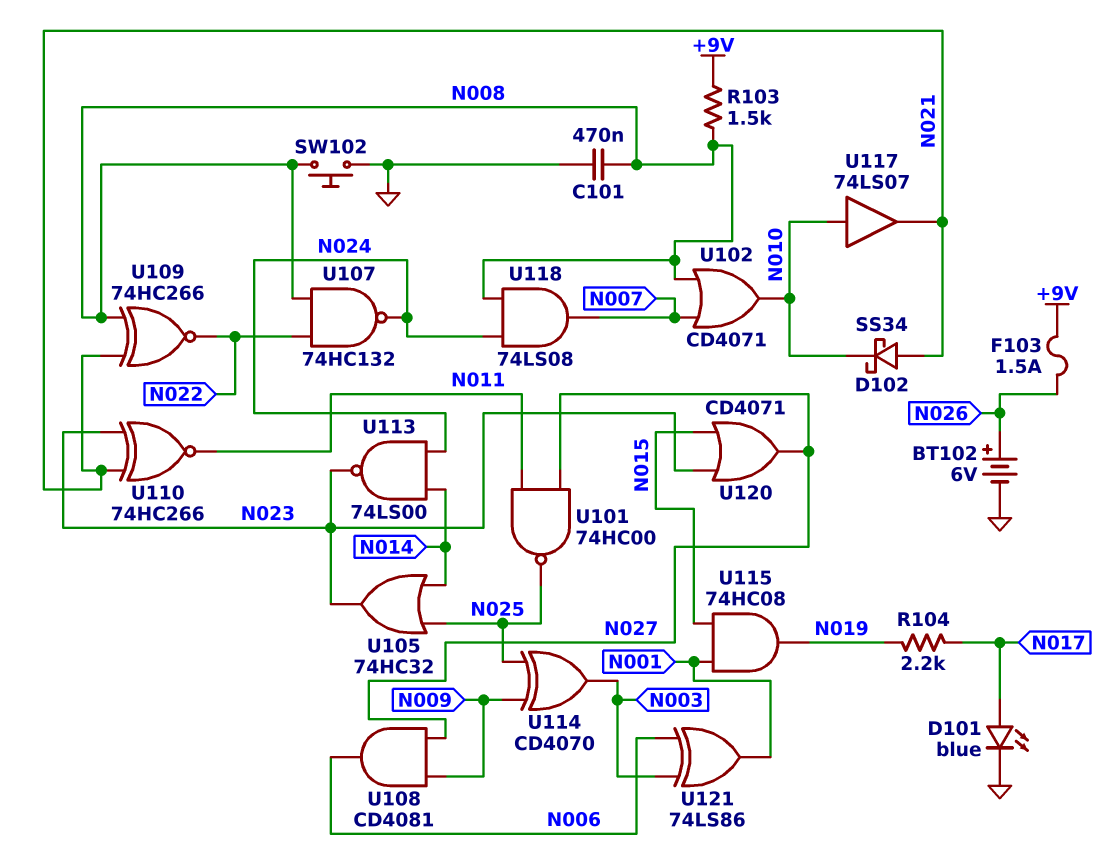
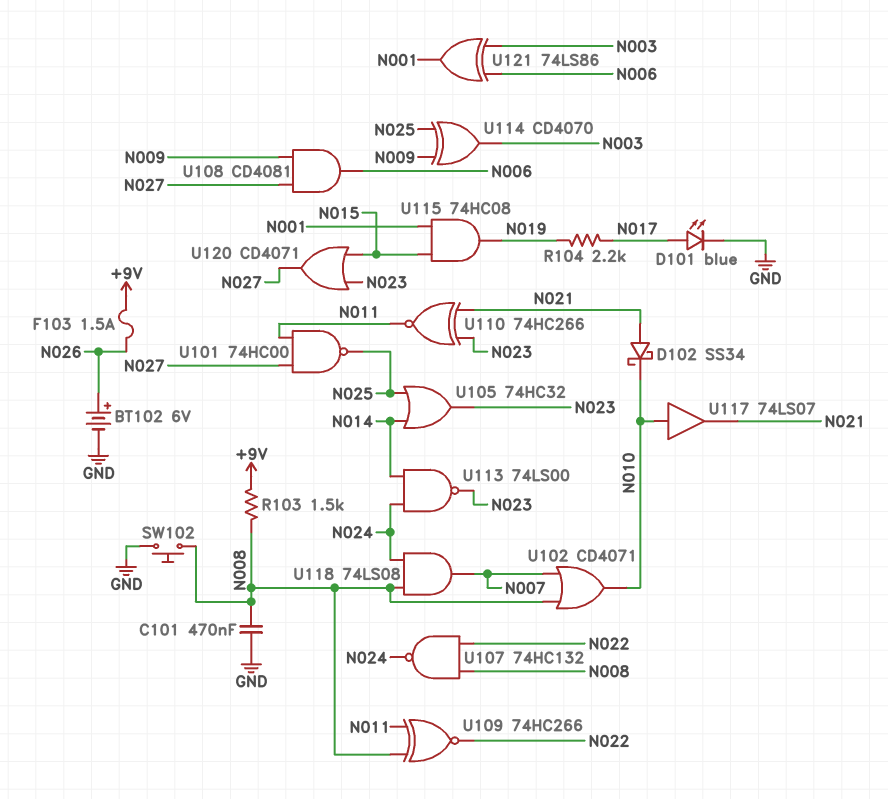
U109: XNOR 74HC266 (in N008, in N021, out N022) -> XNOR 74HC266 (in N008, in N011, out N022)

